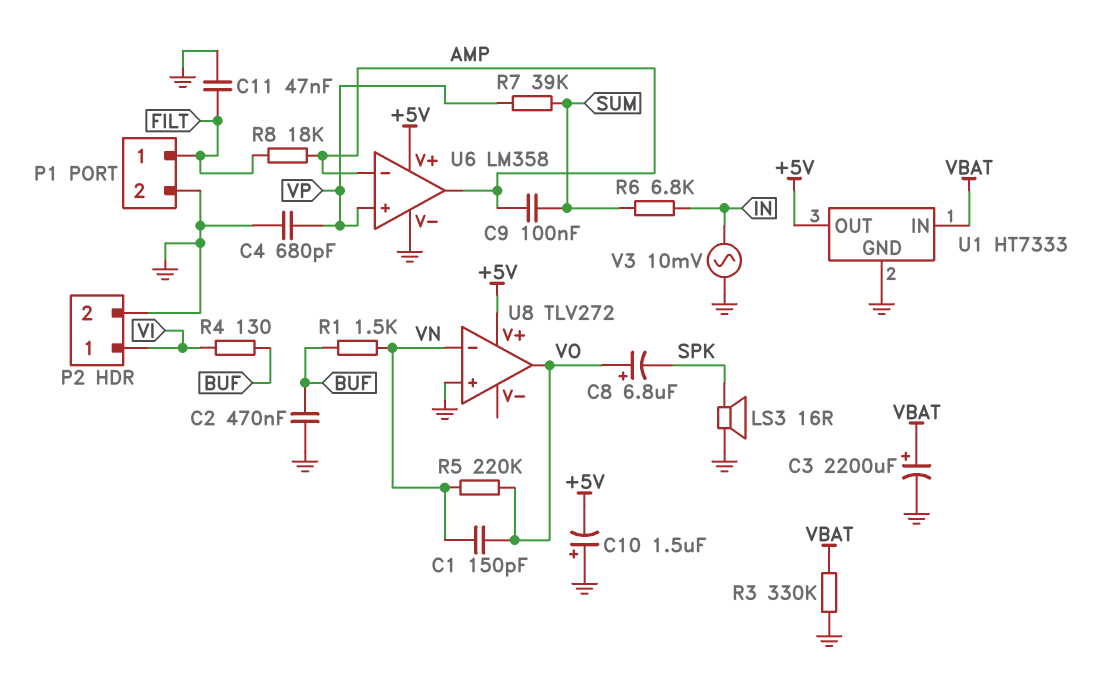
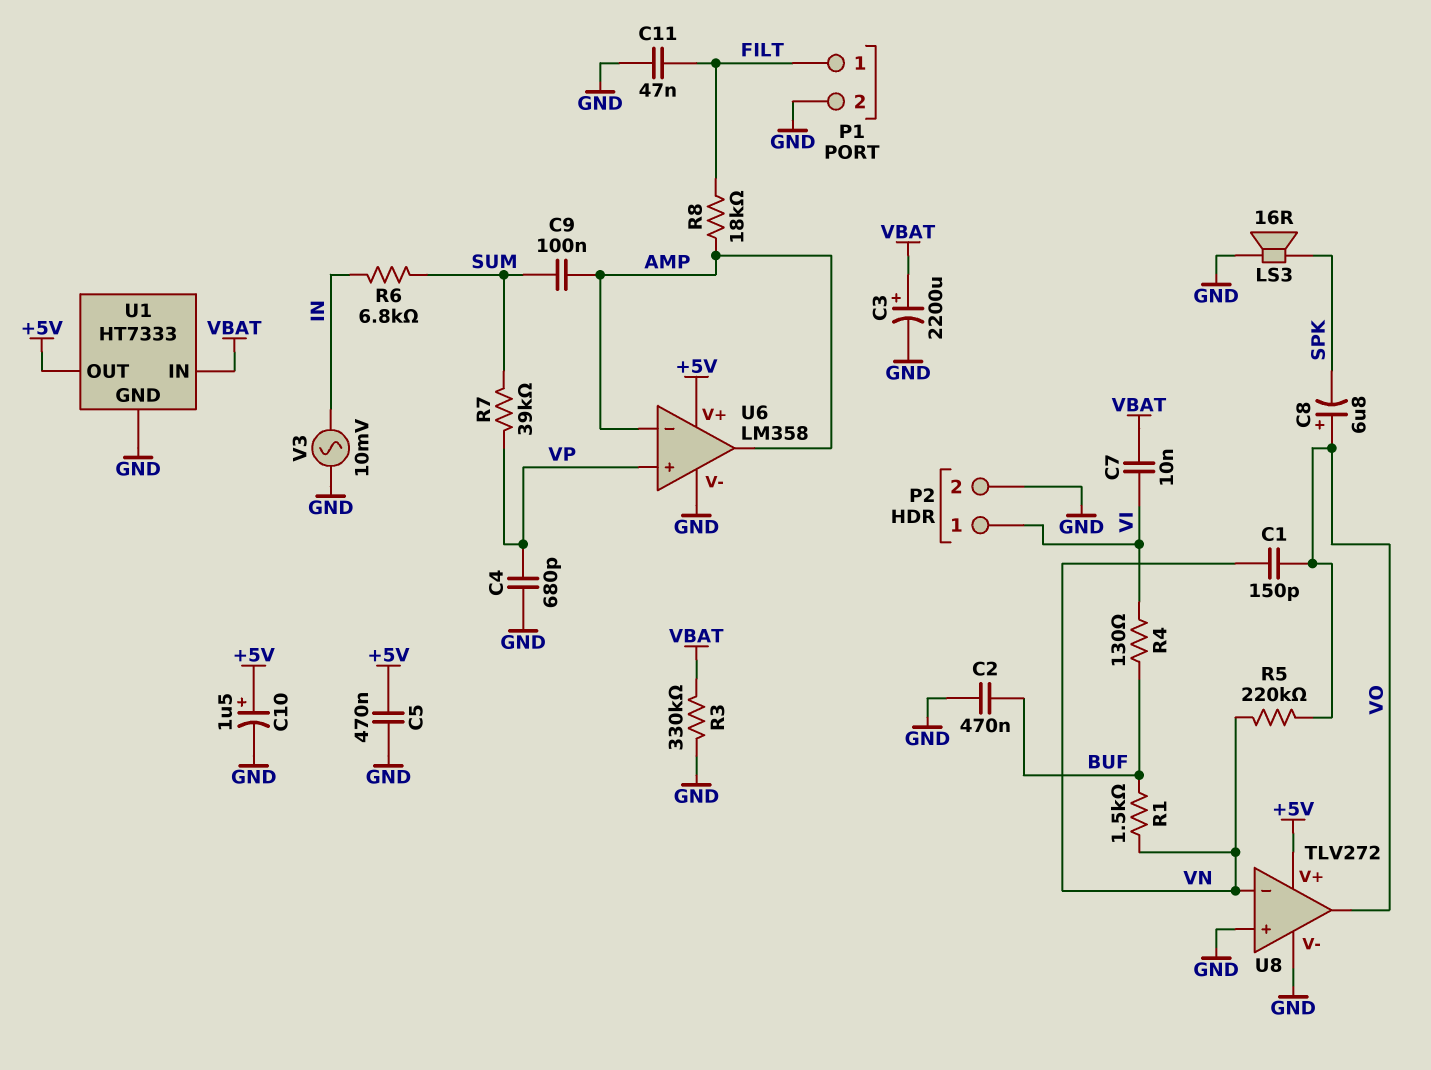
C5: none -> 470nF (+5V, GND)
C7: none -> 10nF (VBAT, VI)
C10: 1.5uF (plus GND, minus +5V) -> 1.5uF (plus +5V, minus GND)
U8 pin V-: none -> GND

